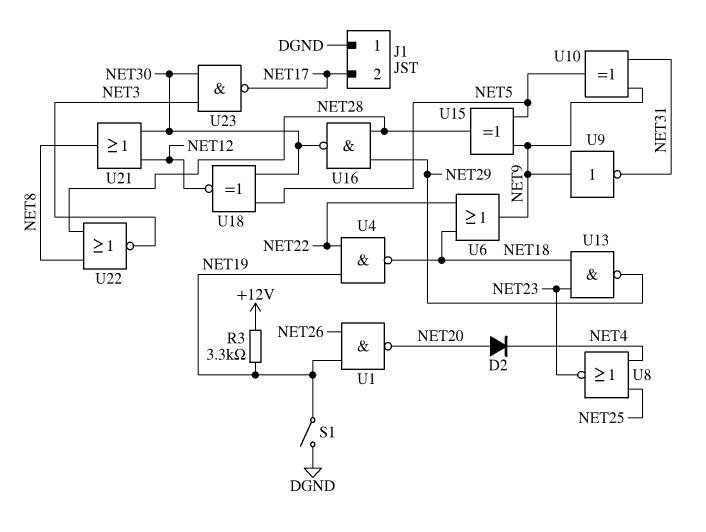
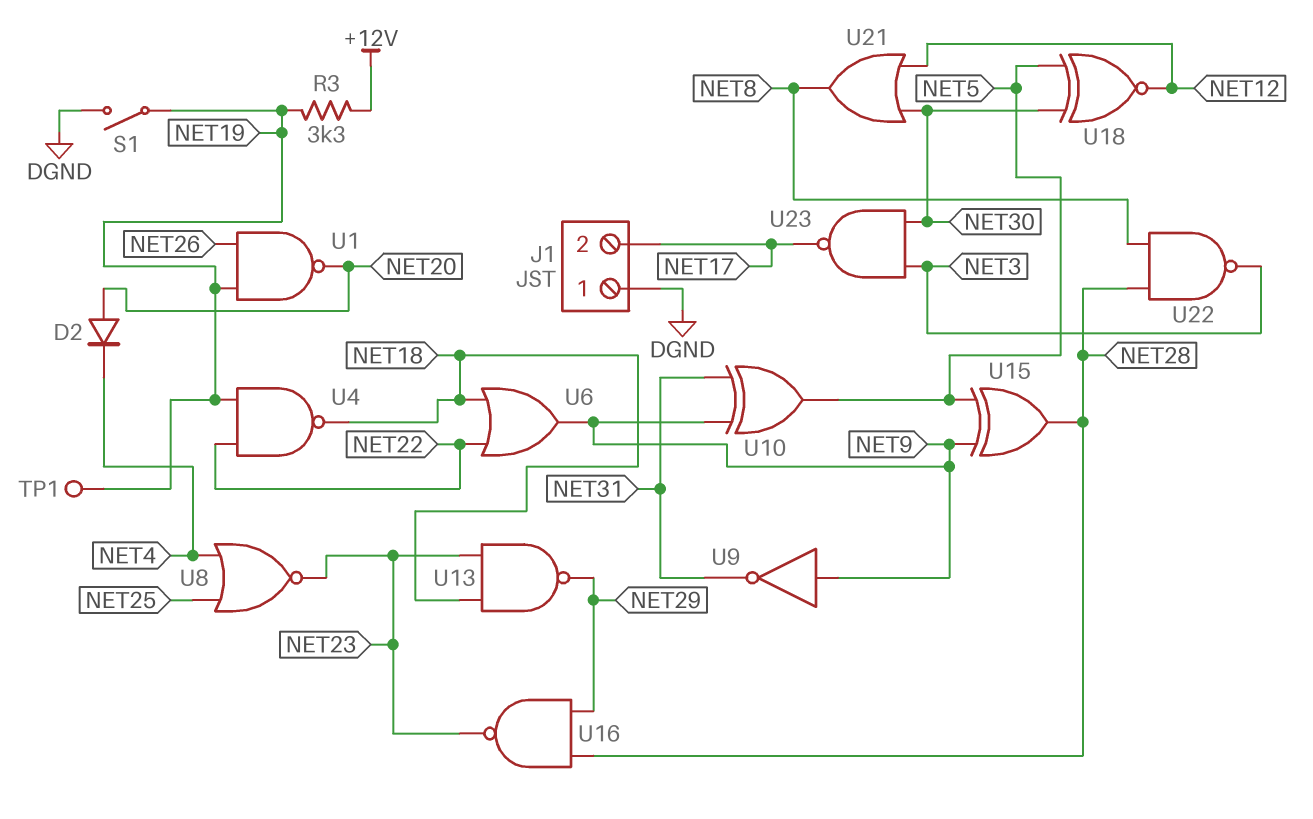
TP1: none -> test point (NET19)
U16: NAND (in NET28, in NET29, out NET30) -> NAND (in NET28, in NET29, out NET23)
U22: NOR (in NET8, in NET28, out NET3) -> NAND (in NET8, in NET28, out NET3)

